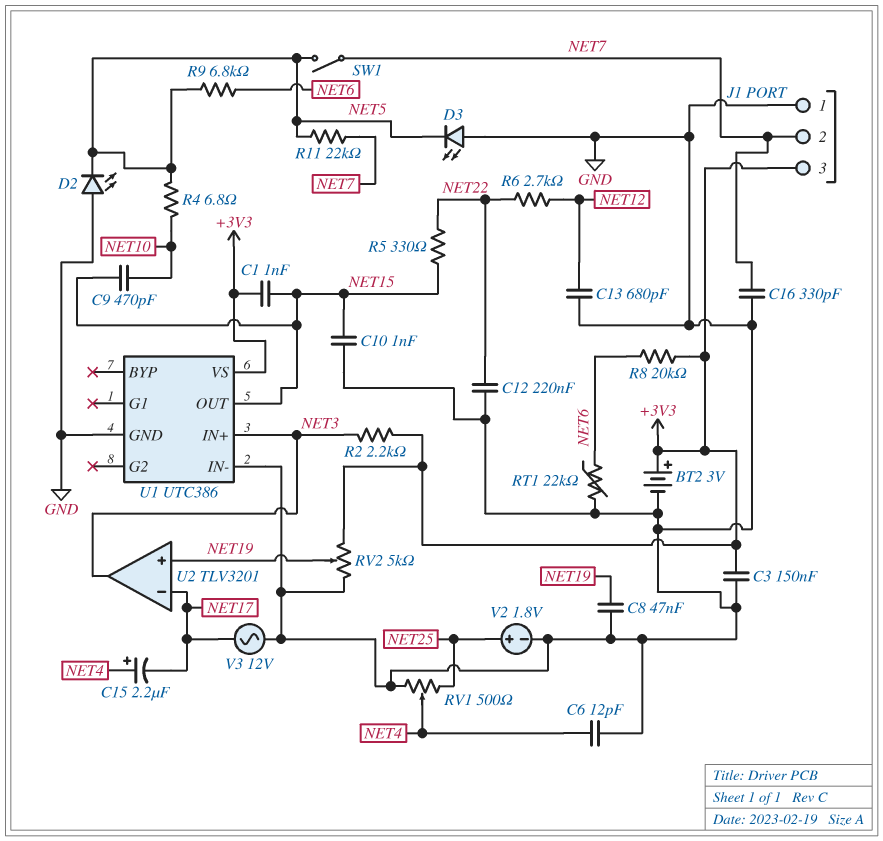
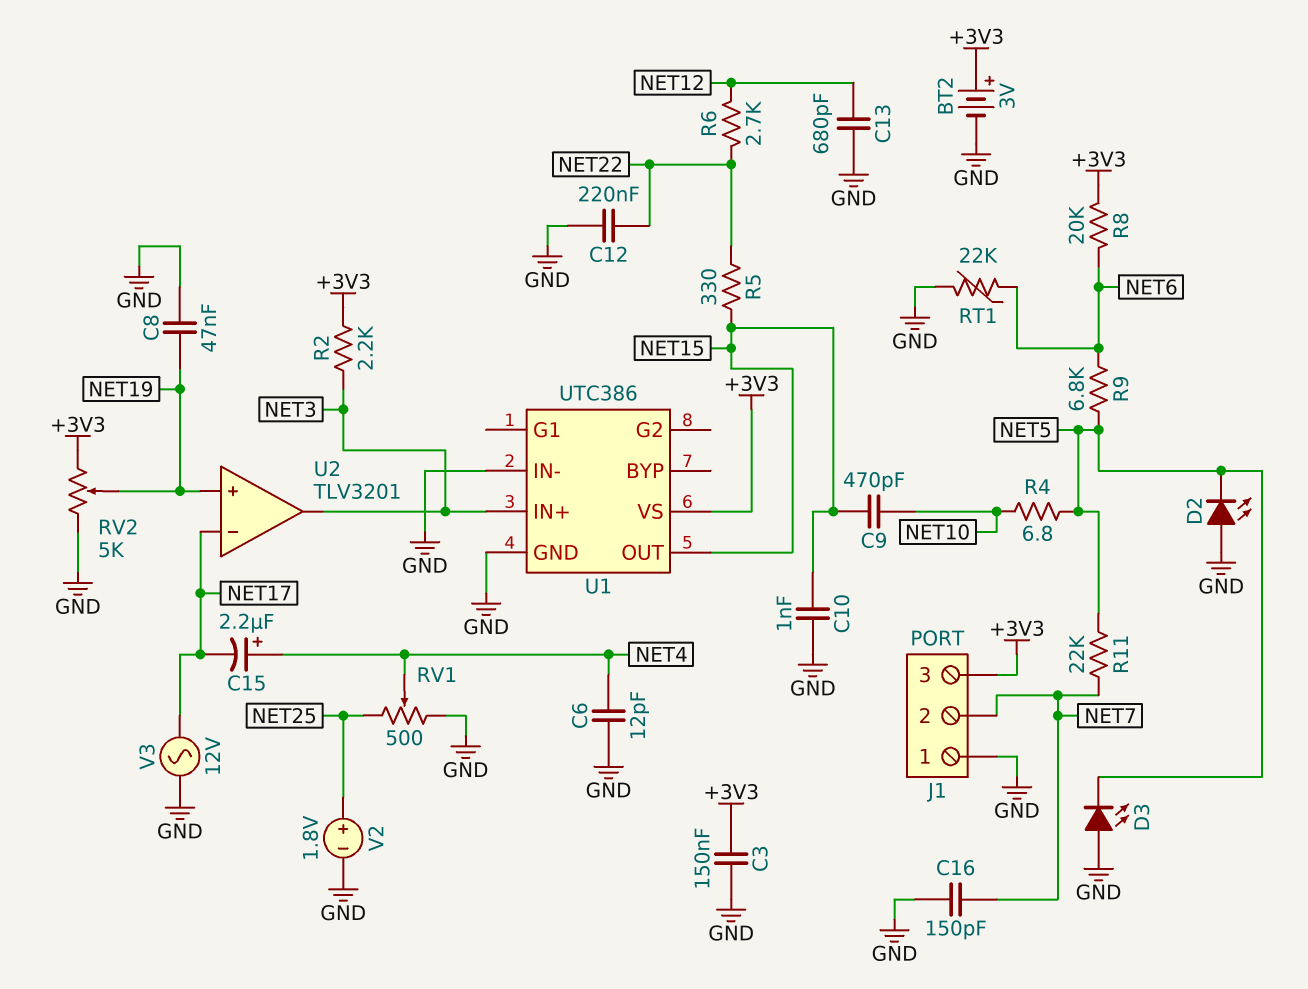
C1: 1nF (+3V3, NET15) -> none
C16: 330pF (GND, NET7) -> 150pF (GND, NET7)
SW1: switch (NET5, NET7) -> none

